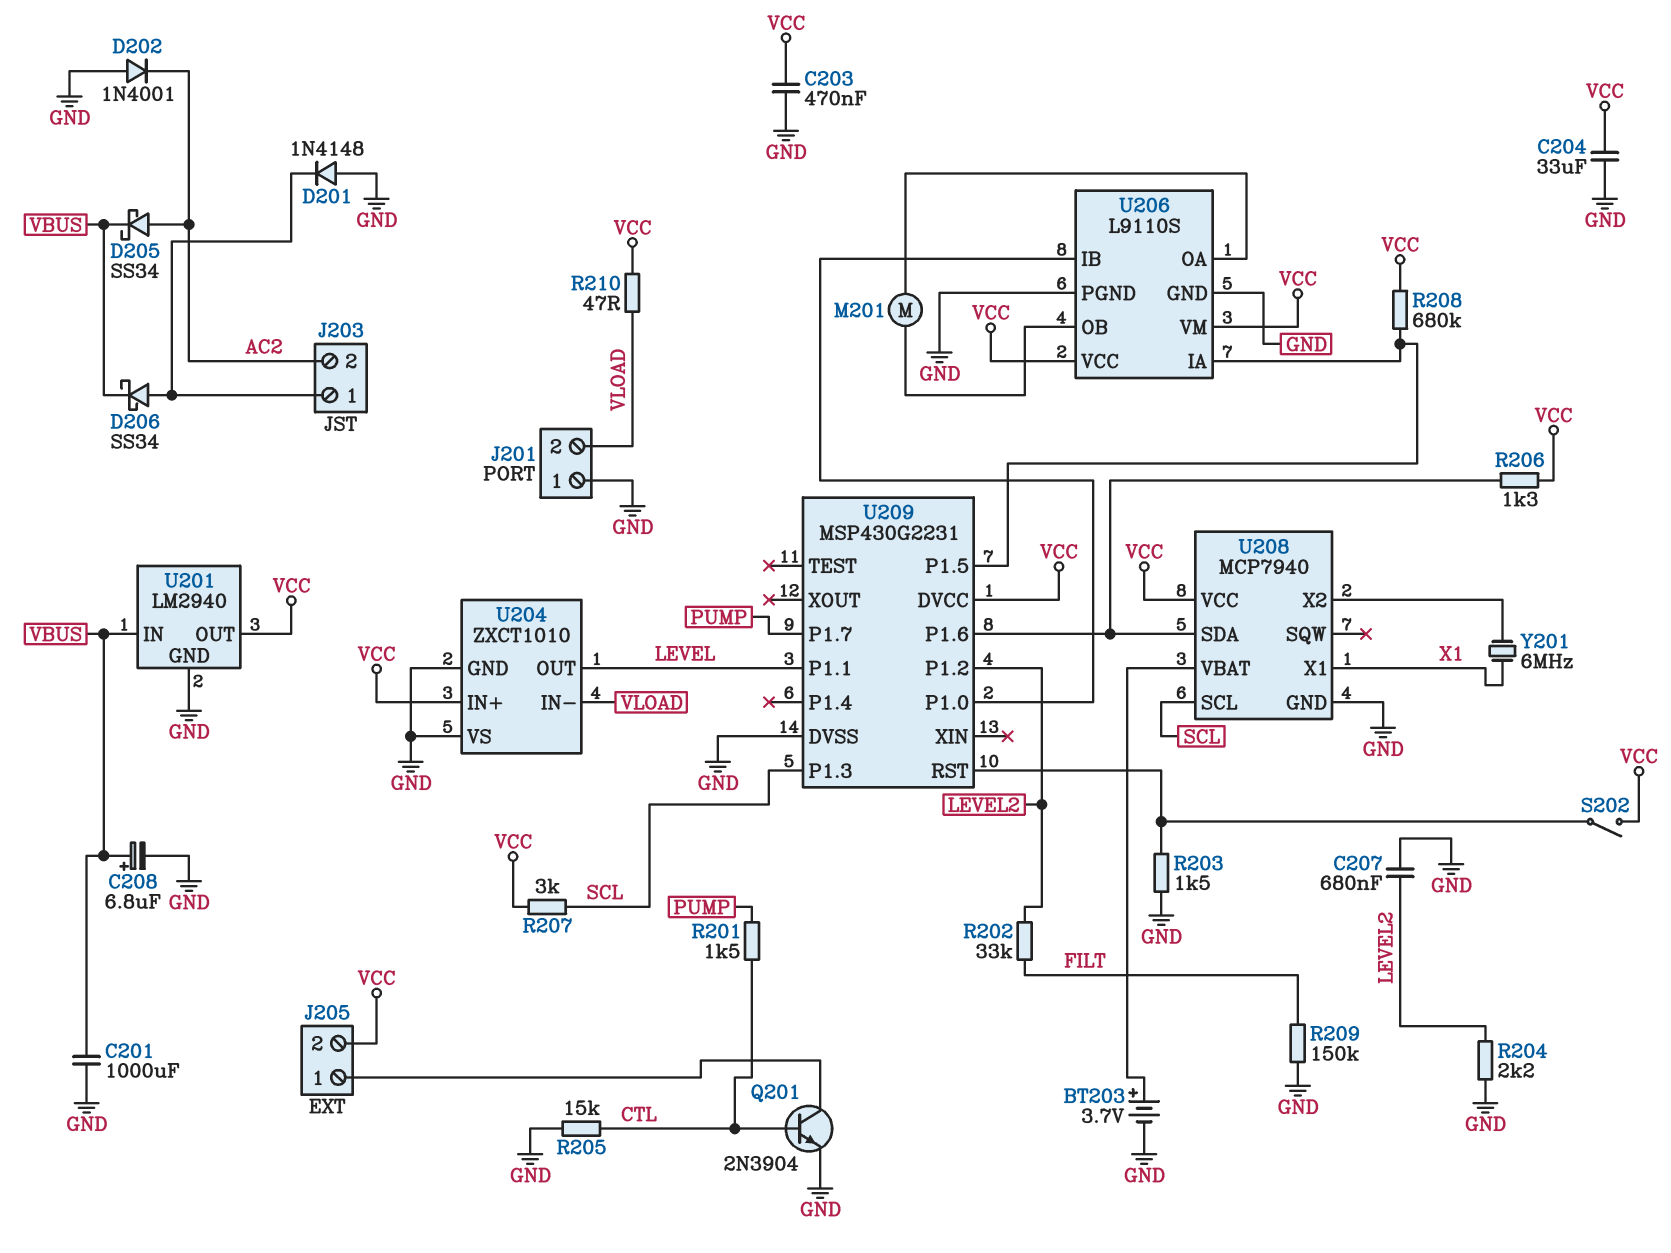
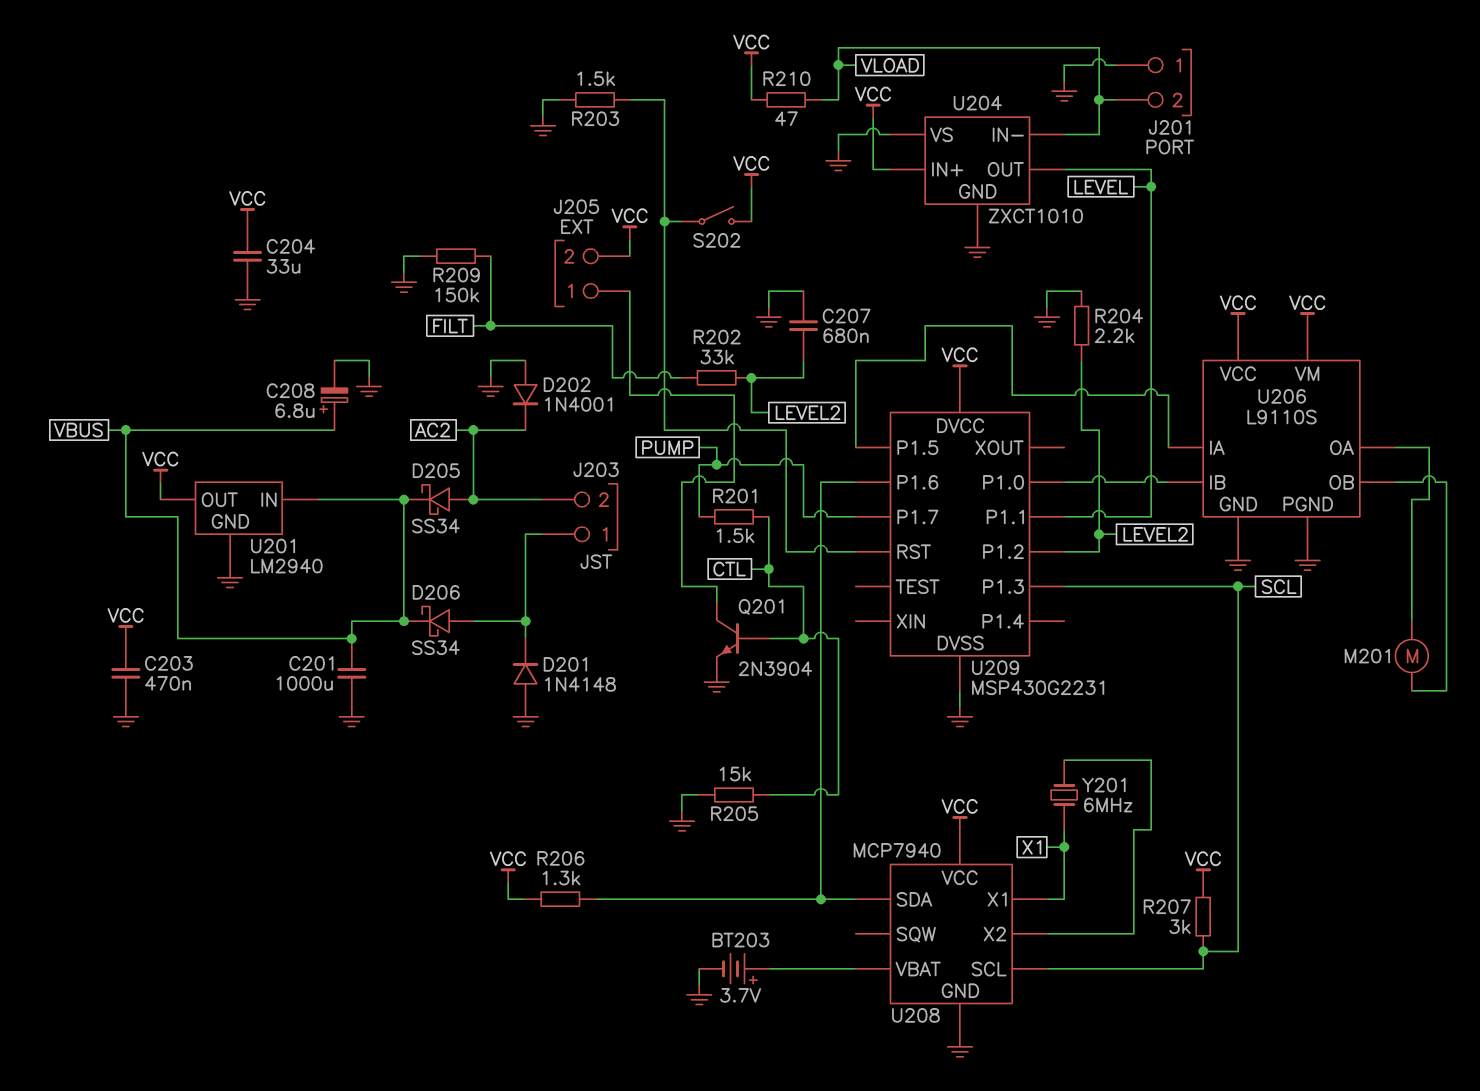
R208: 680k (U206/IA, VCC) -> none

